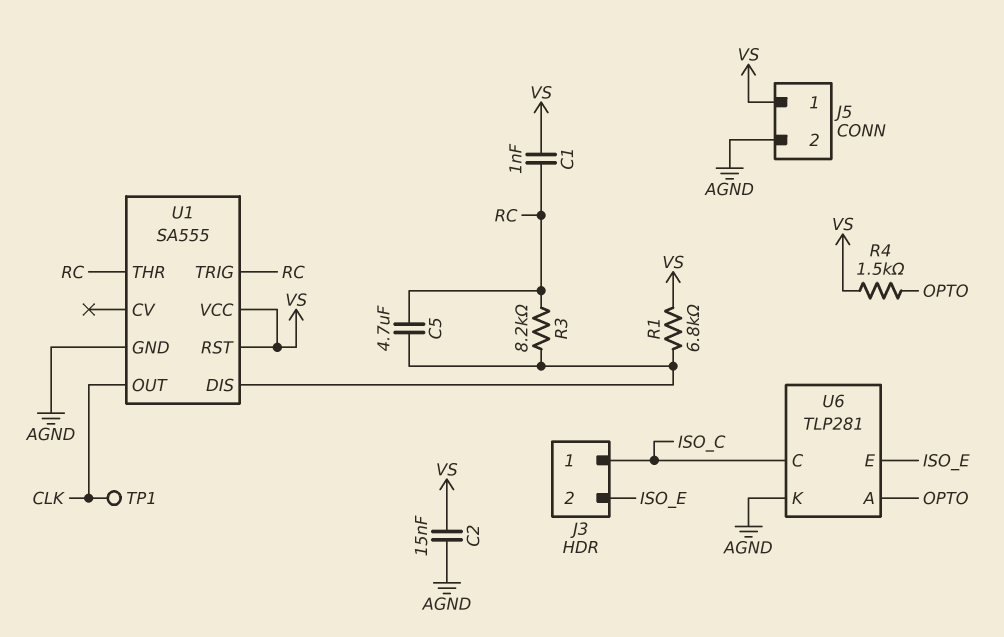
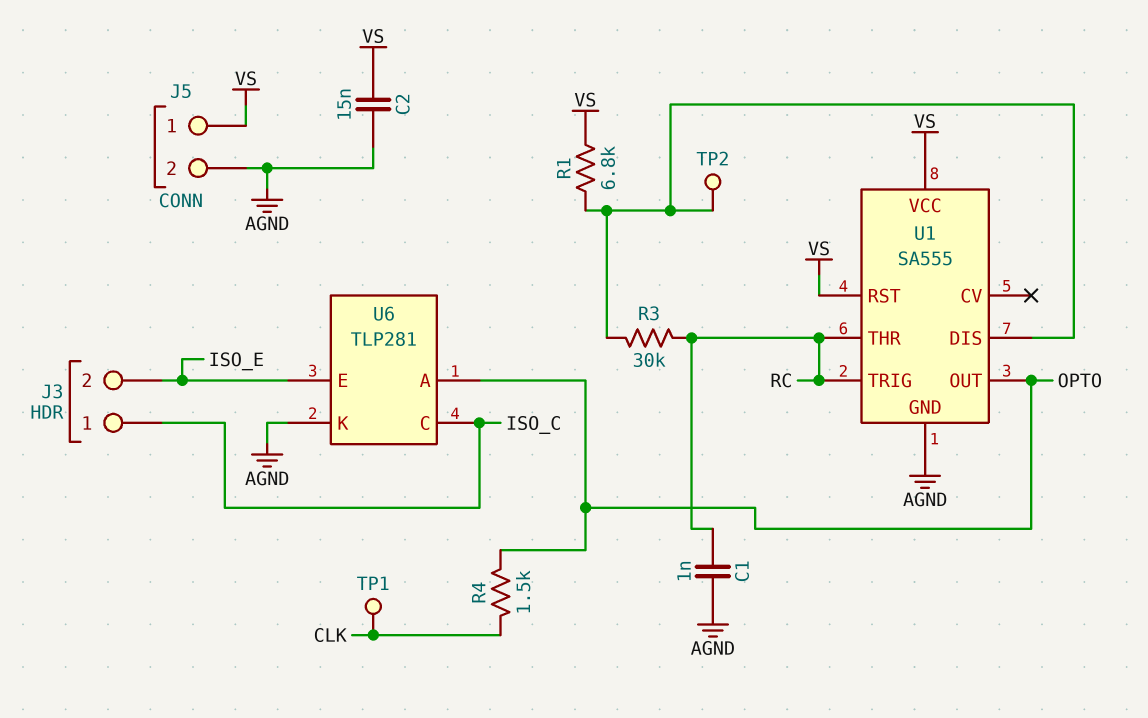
C1: 1nF (RC, VS) -> 1nF (AGND, RC)
C5: 4.7uF (RC, U1/DIS) -> none
R3: 8.2k (RC, U1/DIS) -> 30k (RC, U1/DIS)
R4: 1.5k (OPTO, VS) -> 1.5k (CLK, OPTO)
TP2: none -> test point (U1/DIS)
U1 pin OUT: CLK -> OPTO

